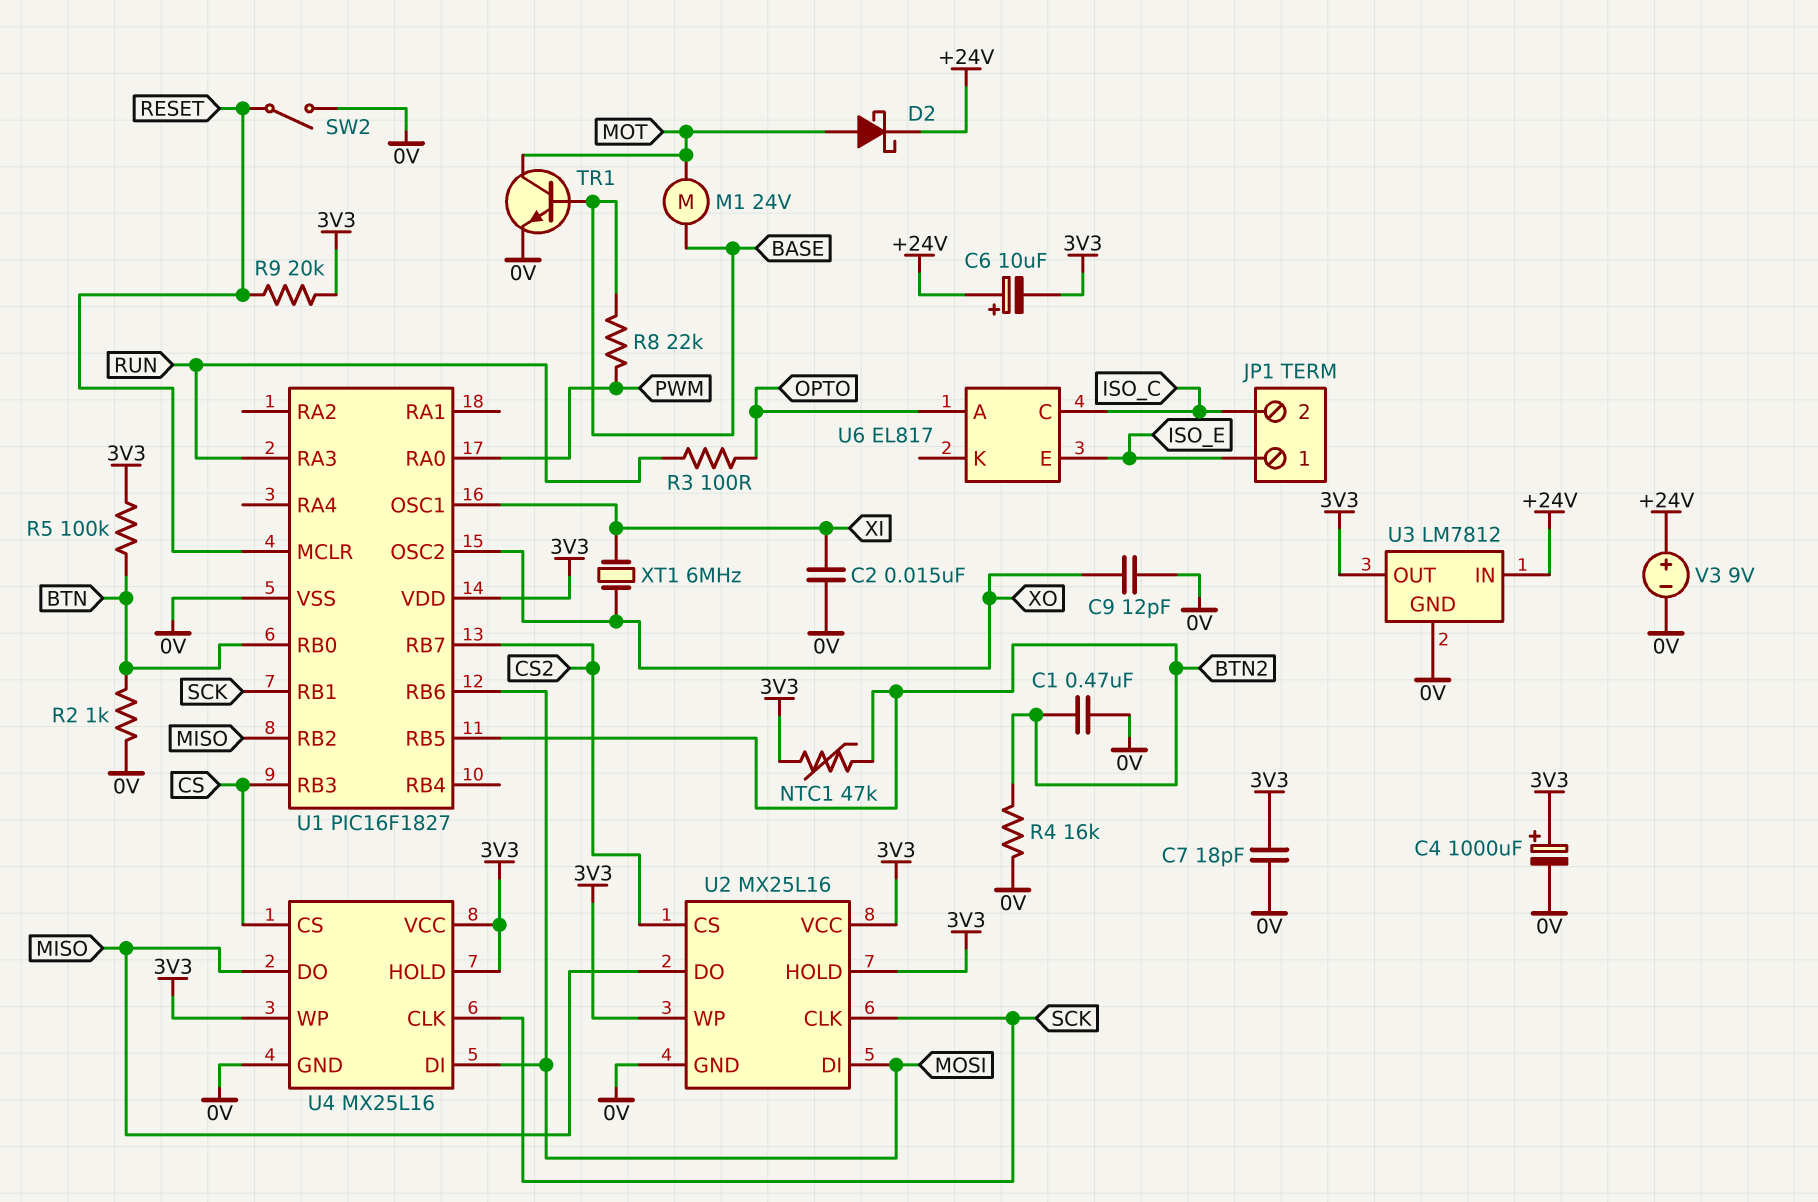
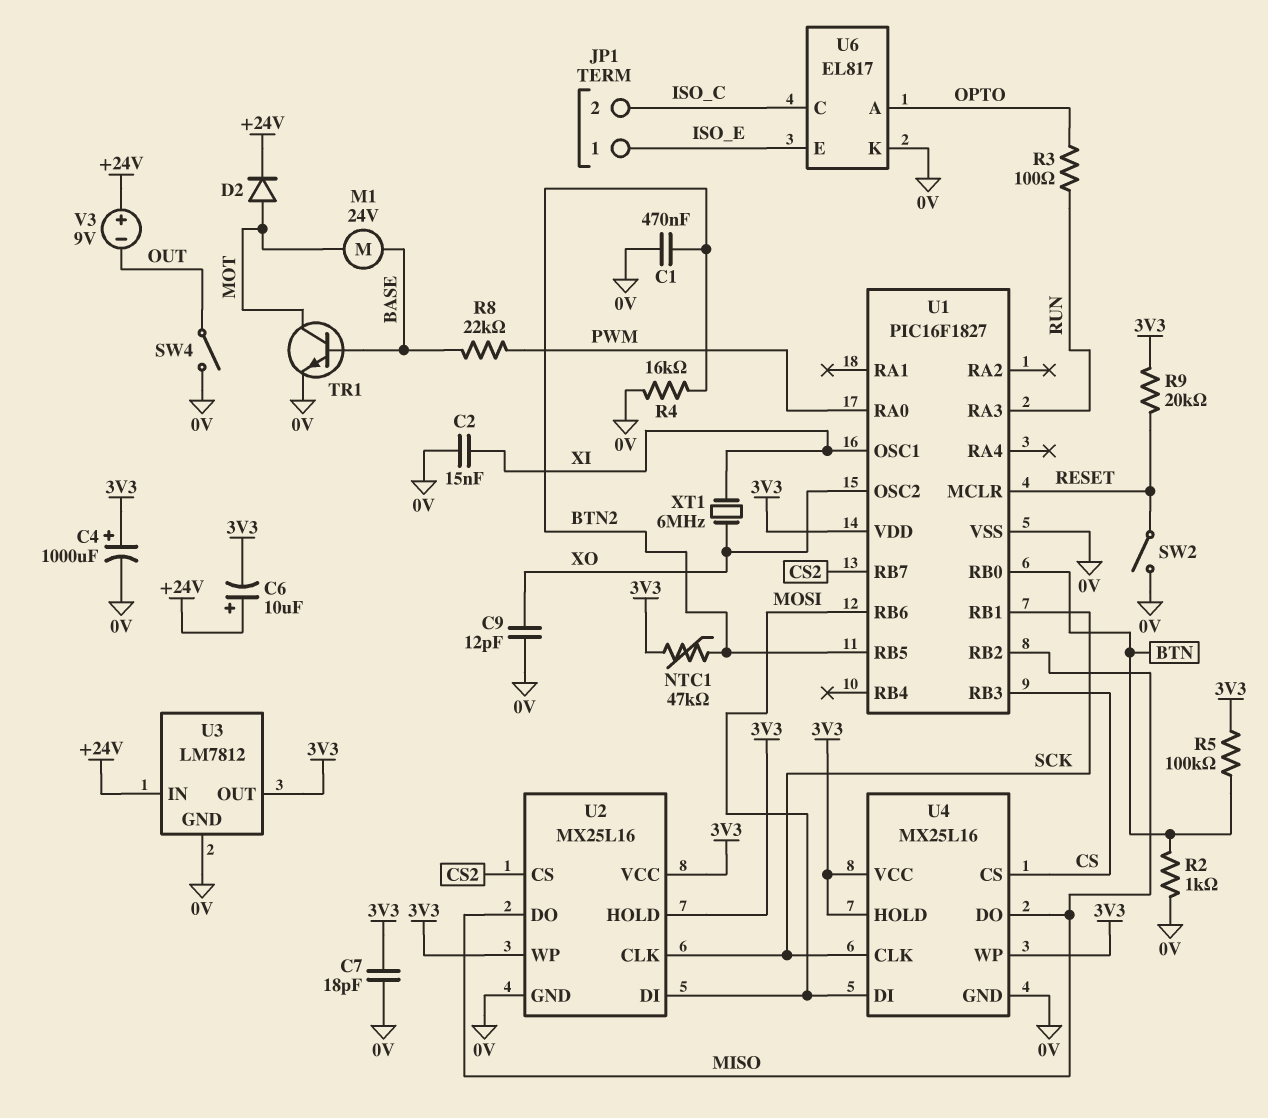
D2: schottky (A MOT, K +24V) -> diode (A MOT, K +24V)
SW4: none -> switch (0V, OUT)
U6 pin K: none -> 0V
V3: 9V (plus +24V, minus 0V) -> 9V (plus +24V, minus OUT)

